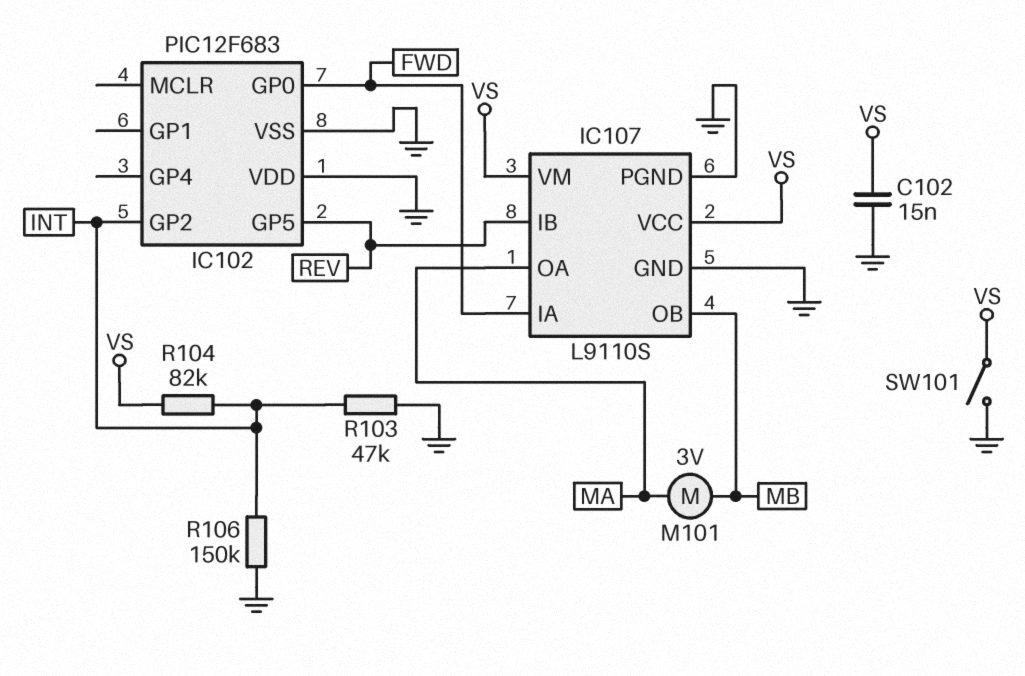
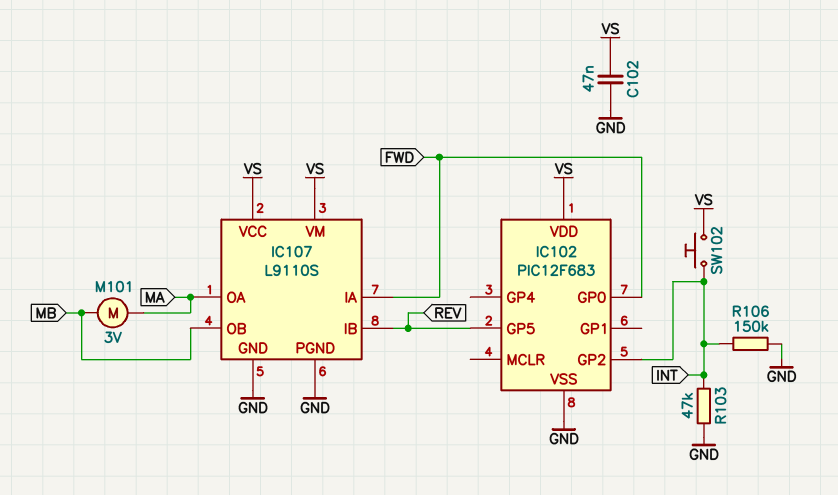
C102: 15nF (GND, VS) -> 47nF (GND, VS)
IC102 pin VDD: GND -> VS
R104: 82k (INT, VS) -> none
SW101: switch (GND, VS) -> none
SW102: none -> button (INT, VS)

